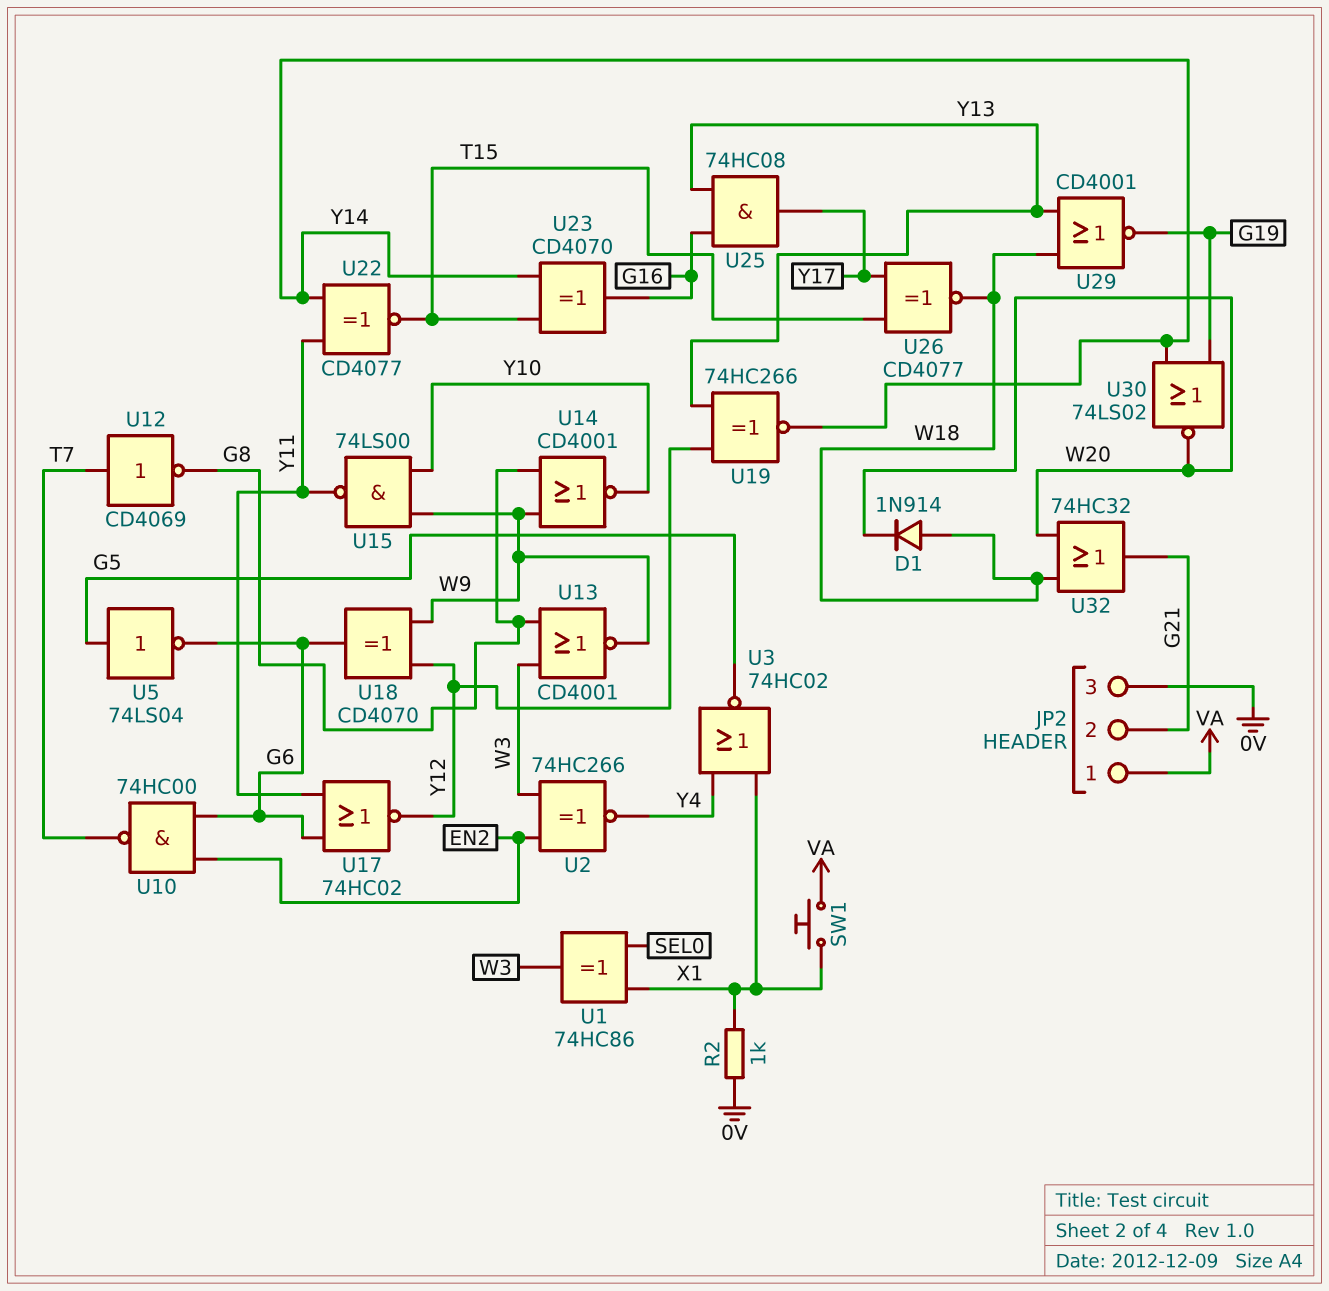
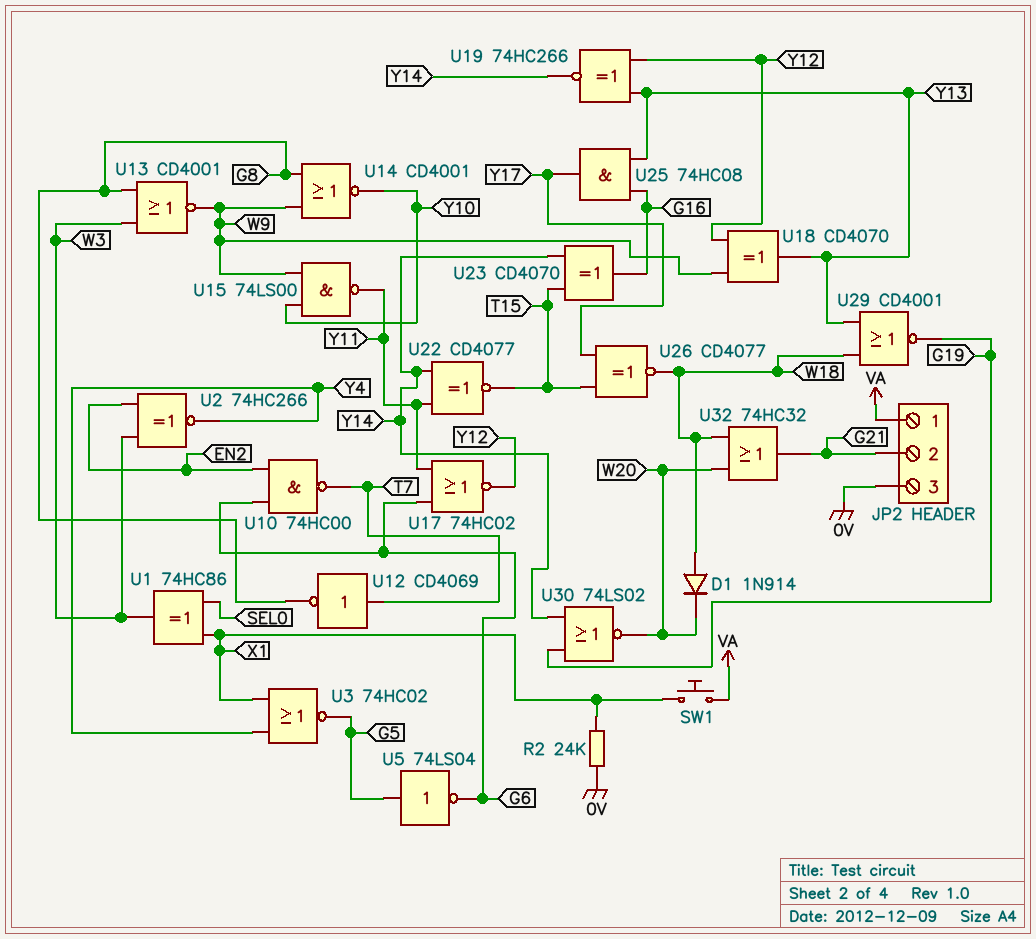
R2: 1k (0V, X1) -> 24k (0V, X1)
U18: XOR CD4070 (in W9, in Y12, out G6) -> XOR CD4070 (in W9, in Y12, out Y13)

